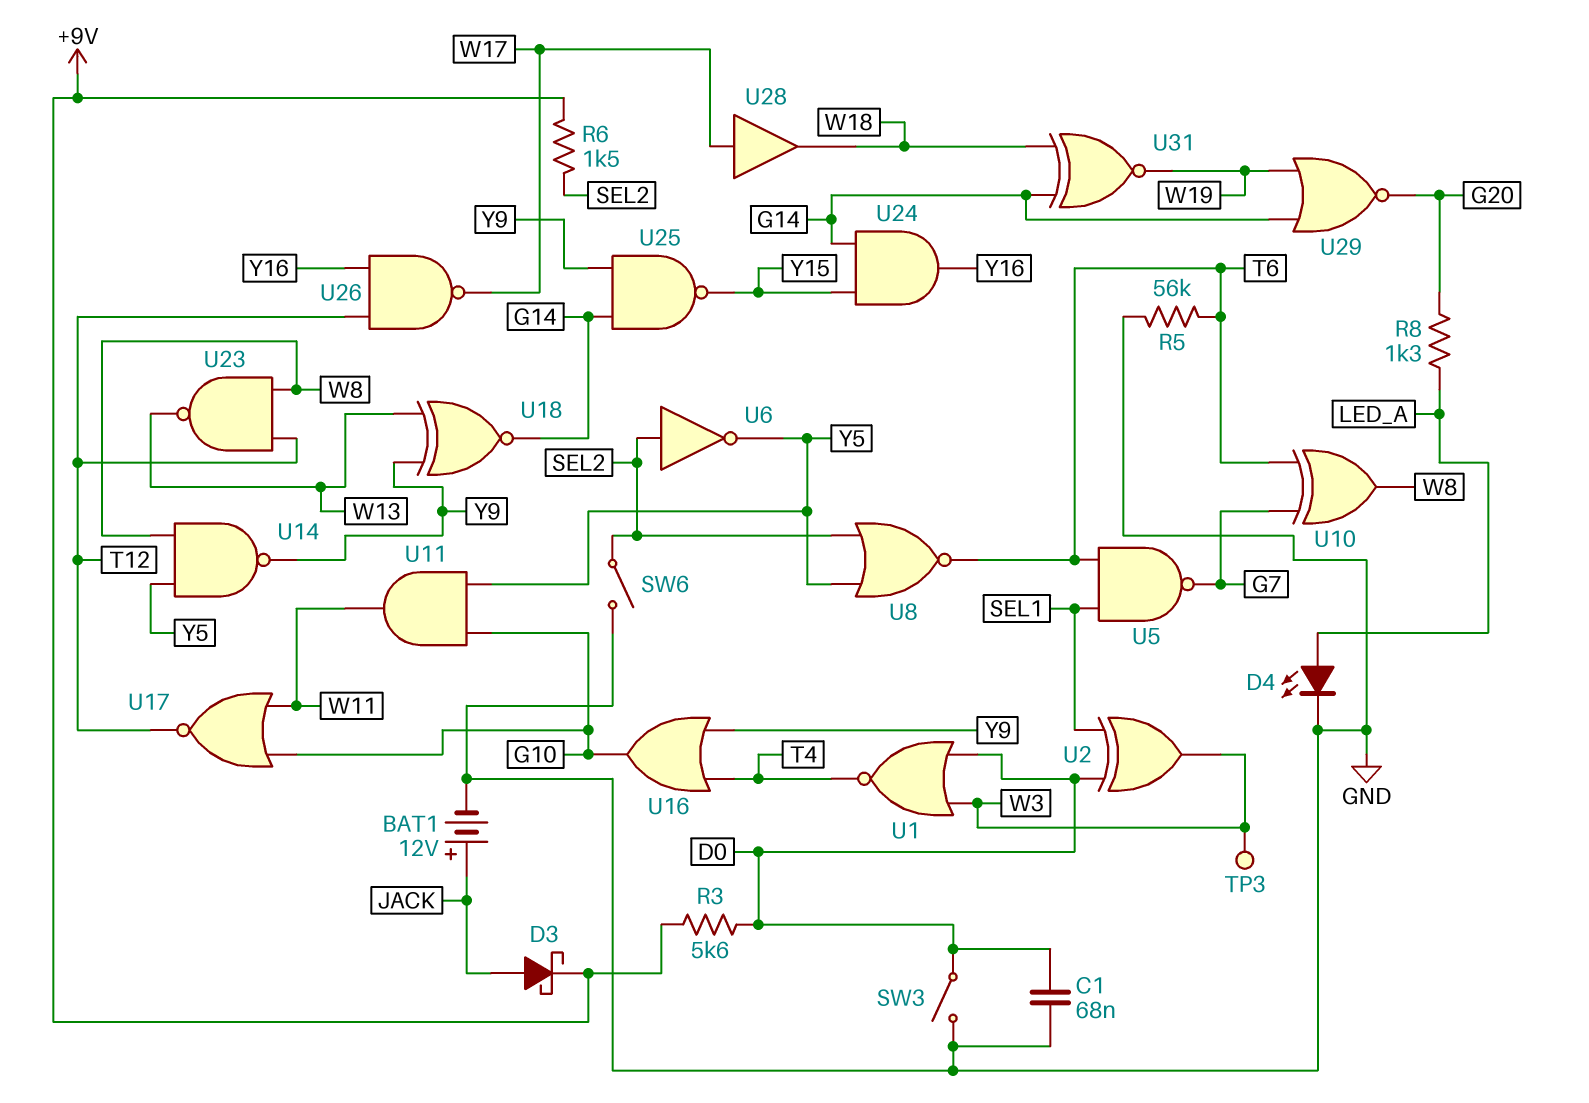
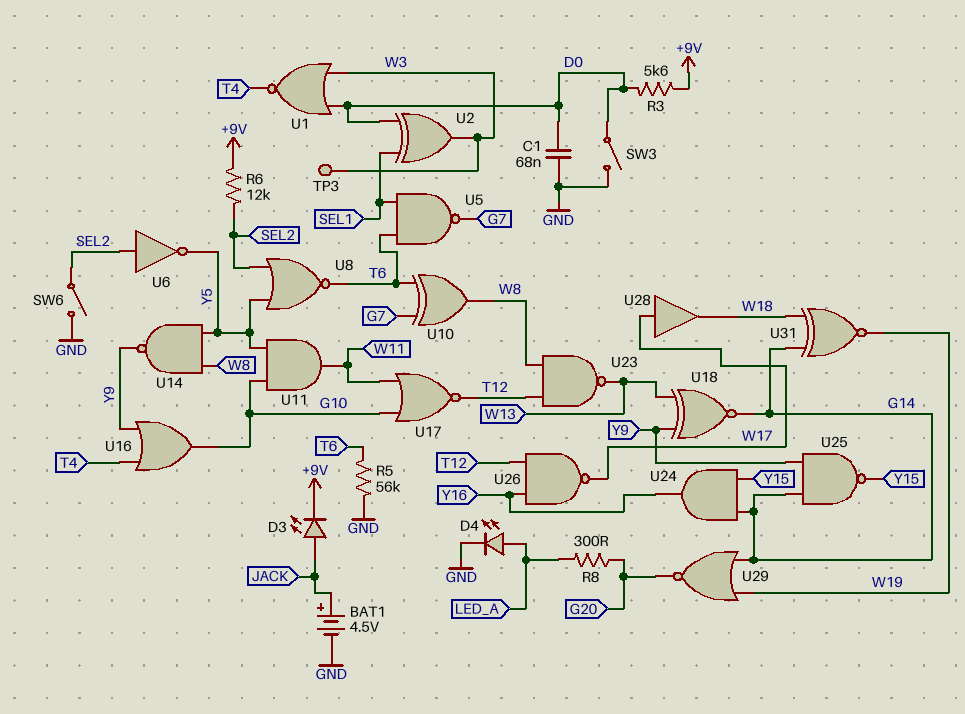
BAT1: 12V (plus JACK, minus GND) -> 4.5V (plus JACK, minus GND)
D3: schottky (A JACK, K +9V) -> LED (A JACK, K +9V)
R6: 1.5k (+9V, SEL2) -> 12k (+9V, SEL2)
R8: 1.3k (G20, LED_A) -> 300 (G20, LED_A)

